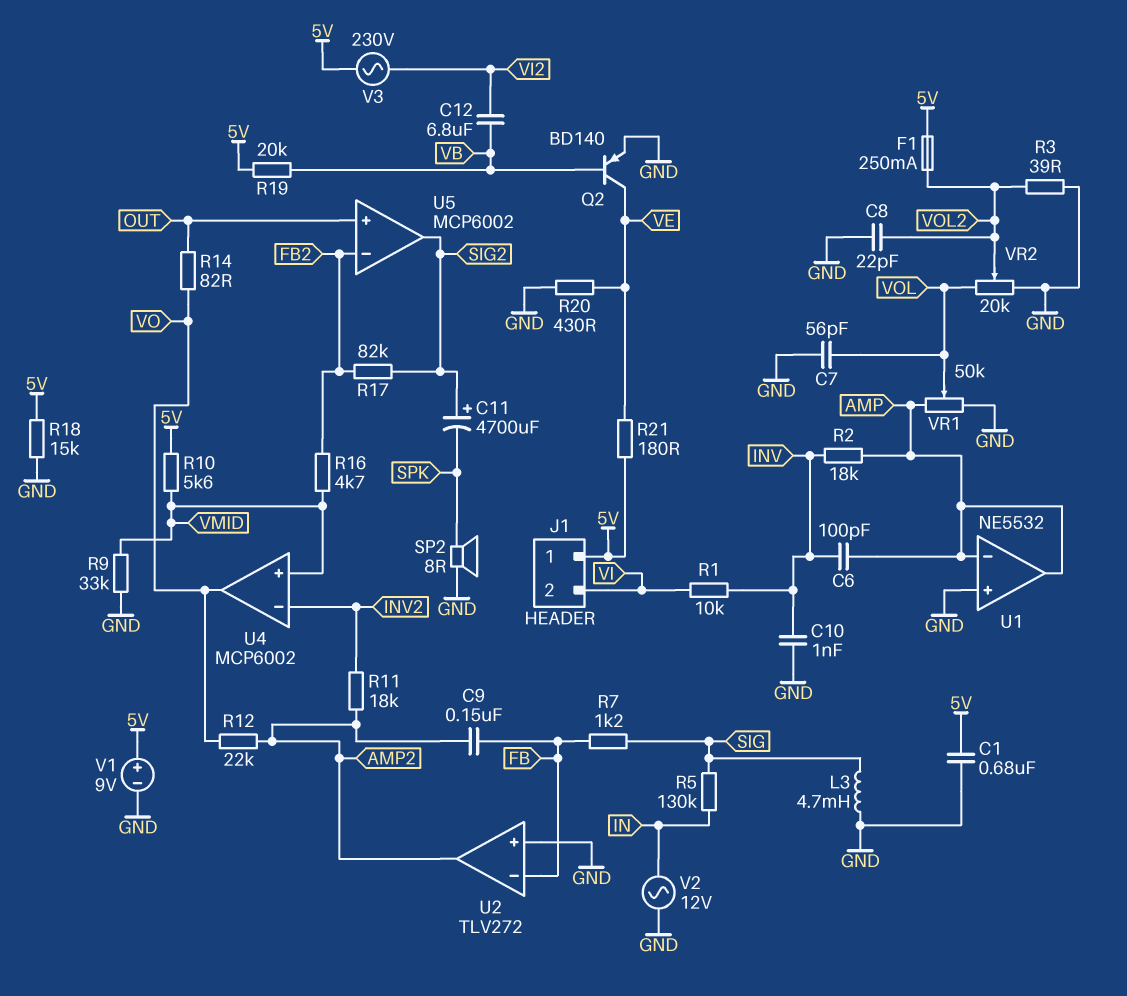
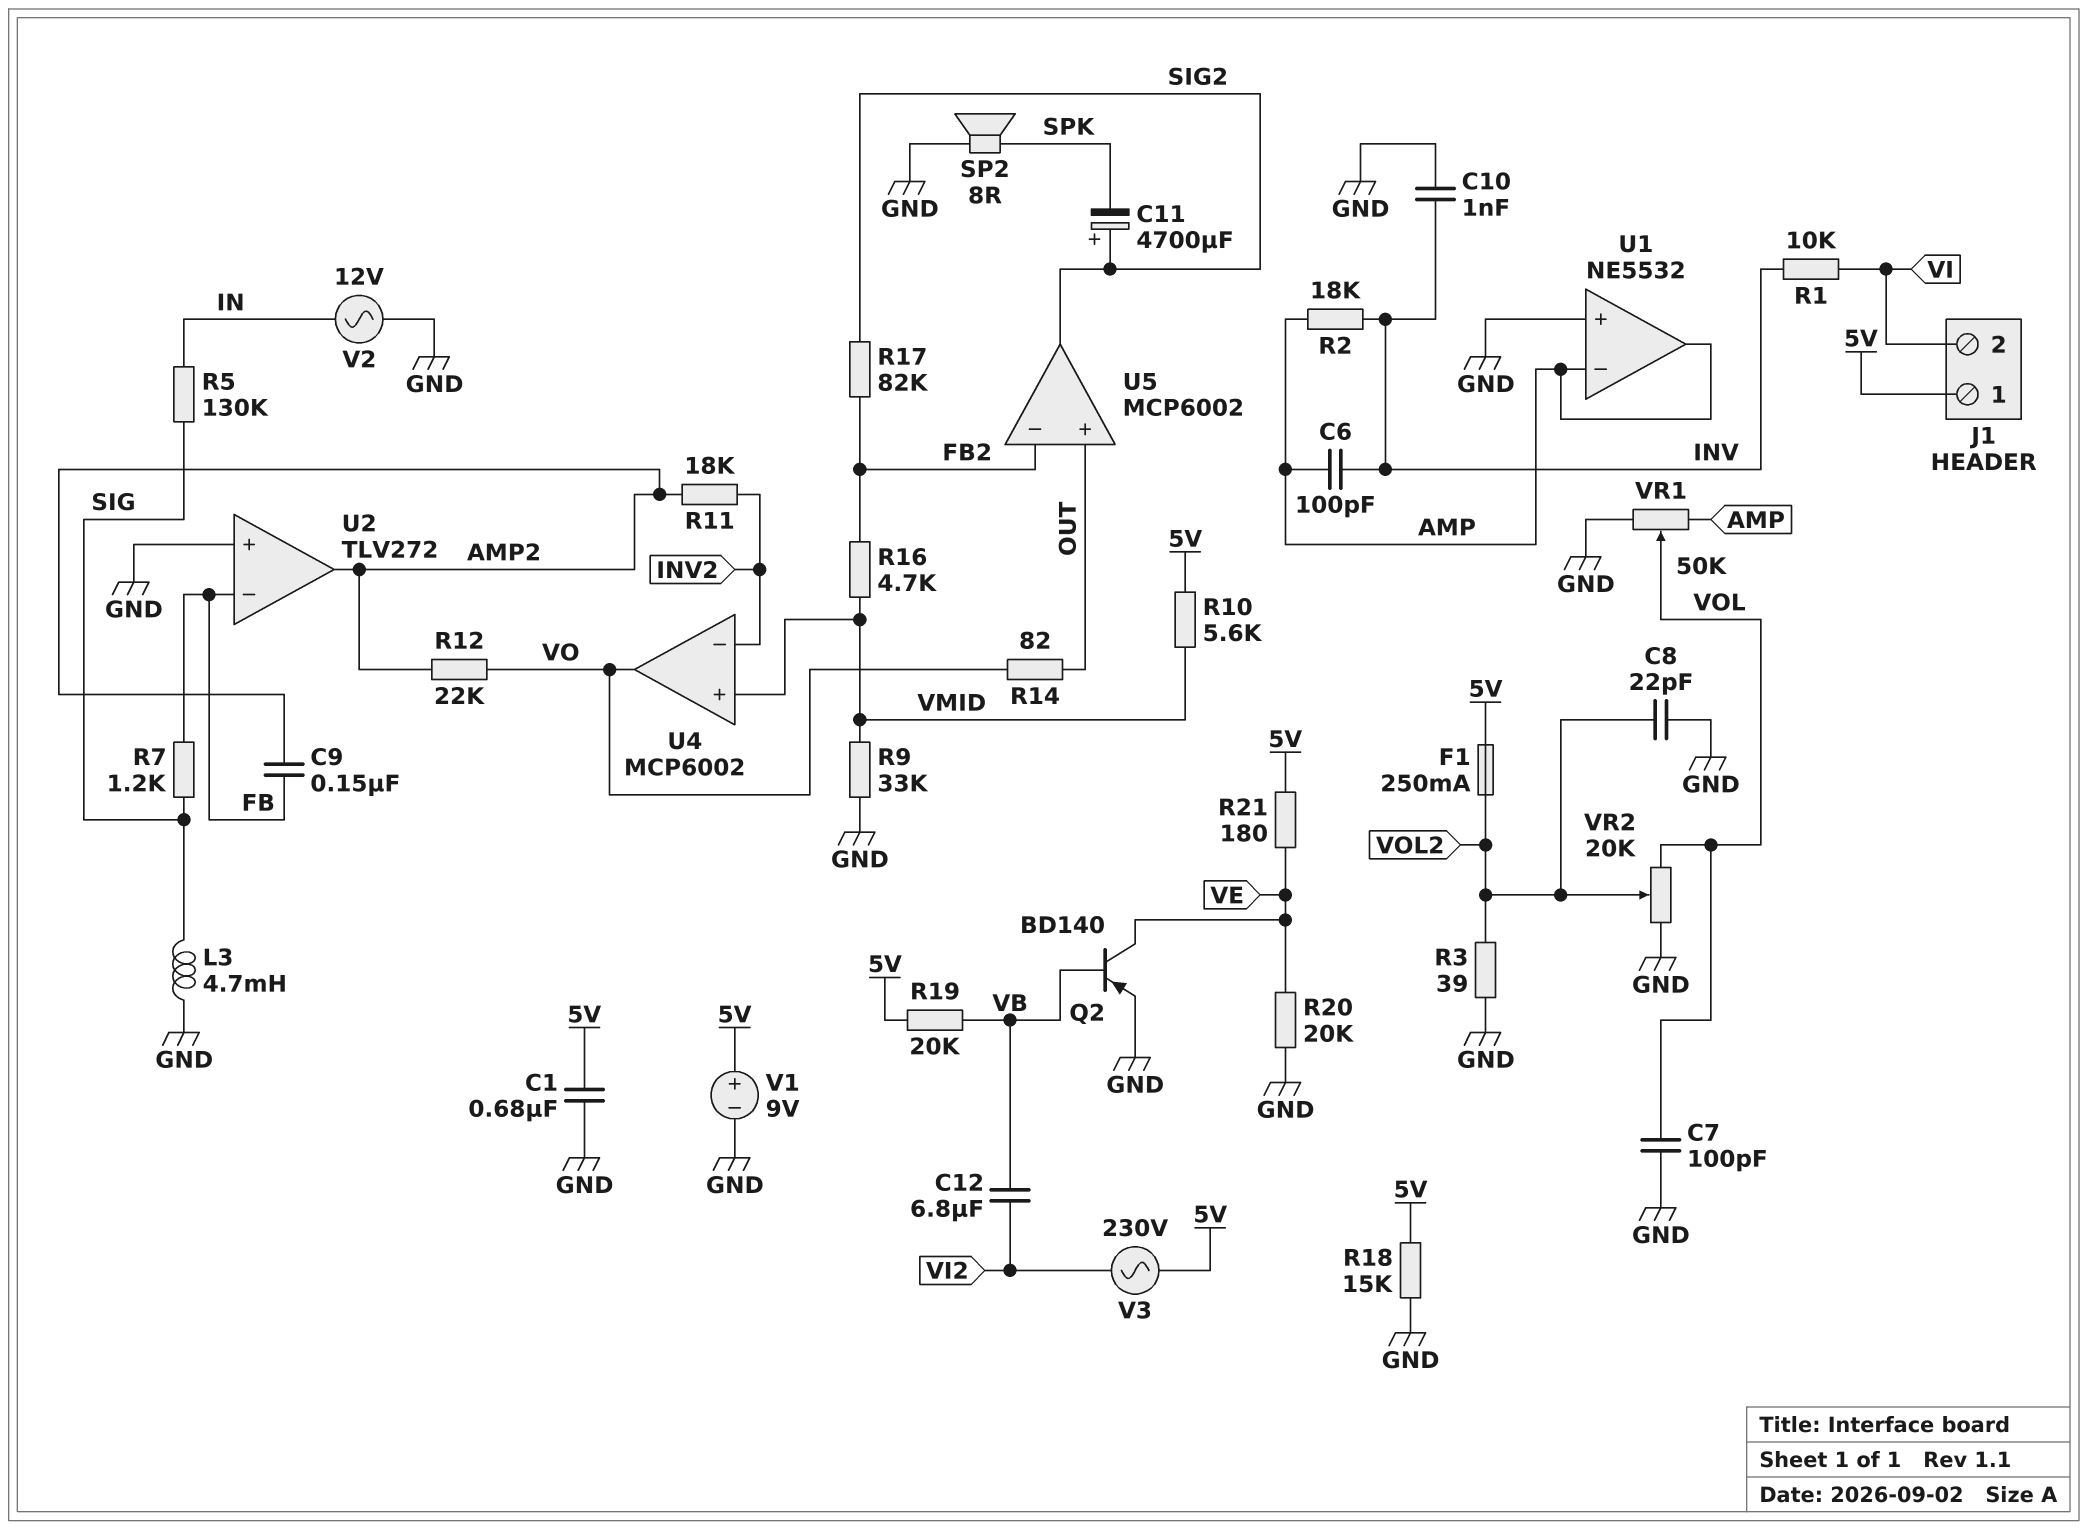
C7: 56pF (GND, VOL) -> 100pF (GND, VOL)
R20: 430 (GND, VE) -> 20k (GND, VE)

